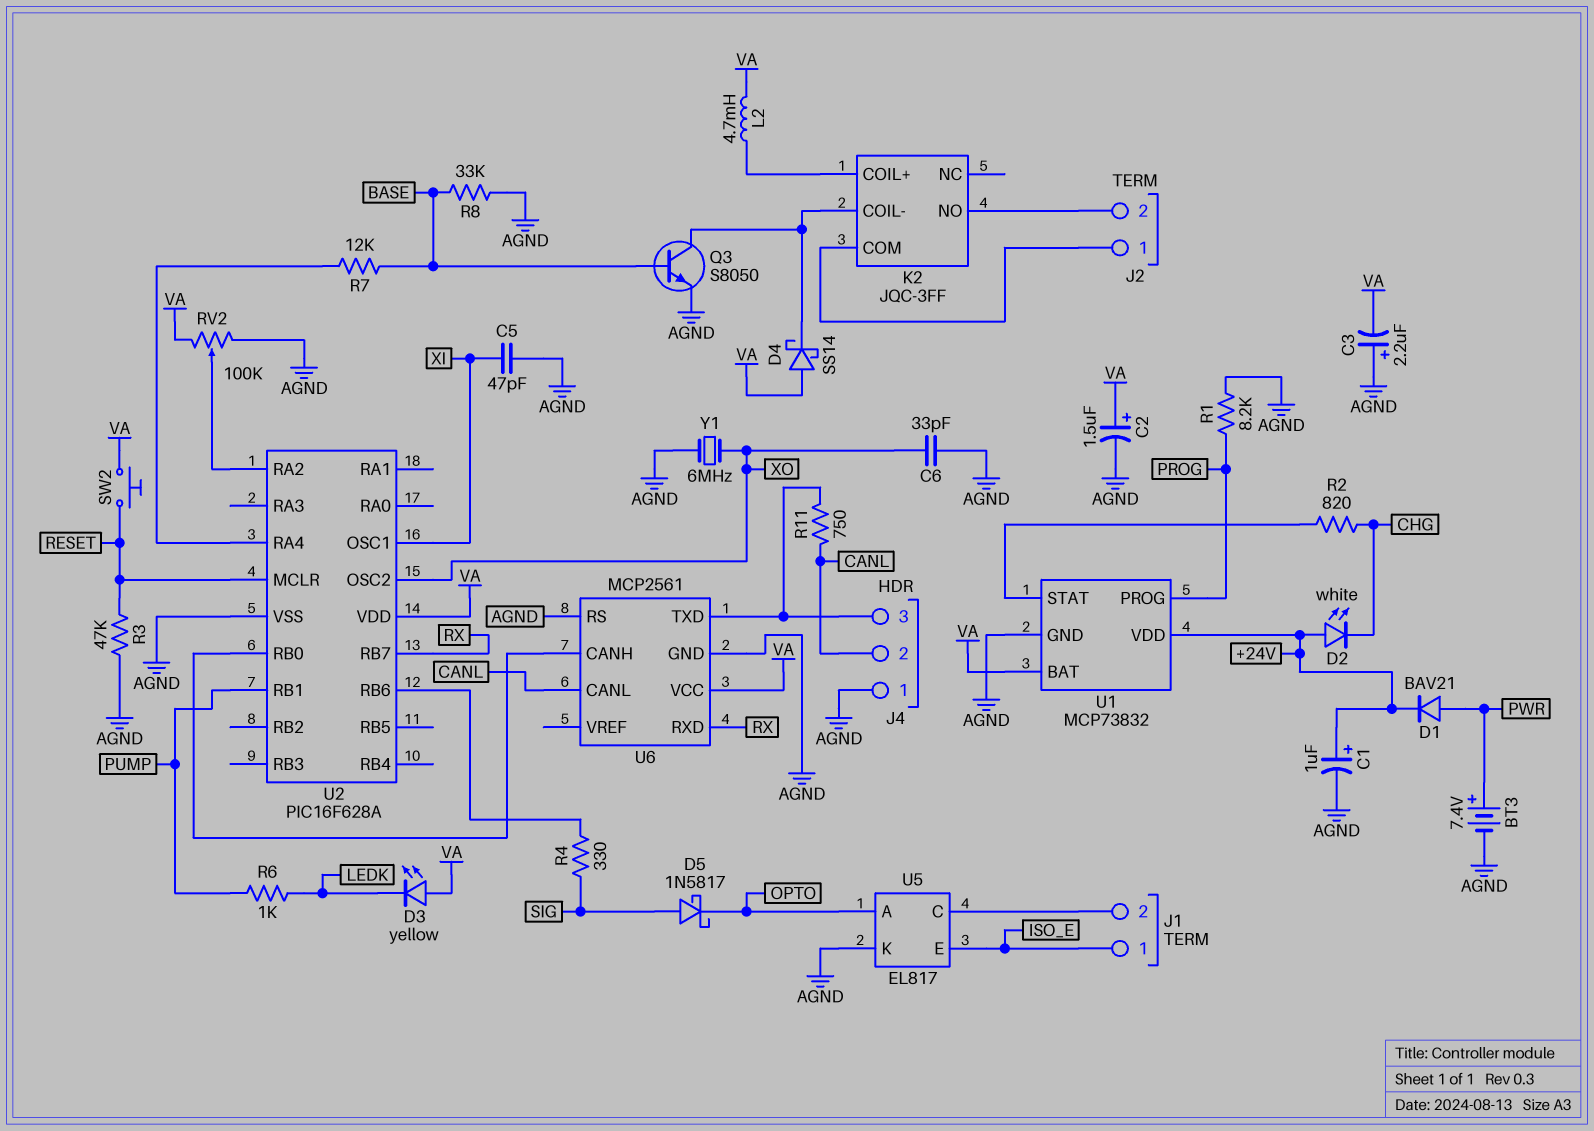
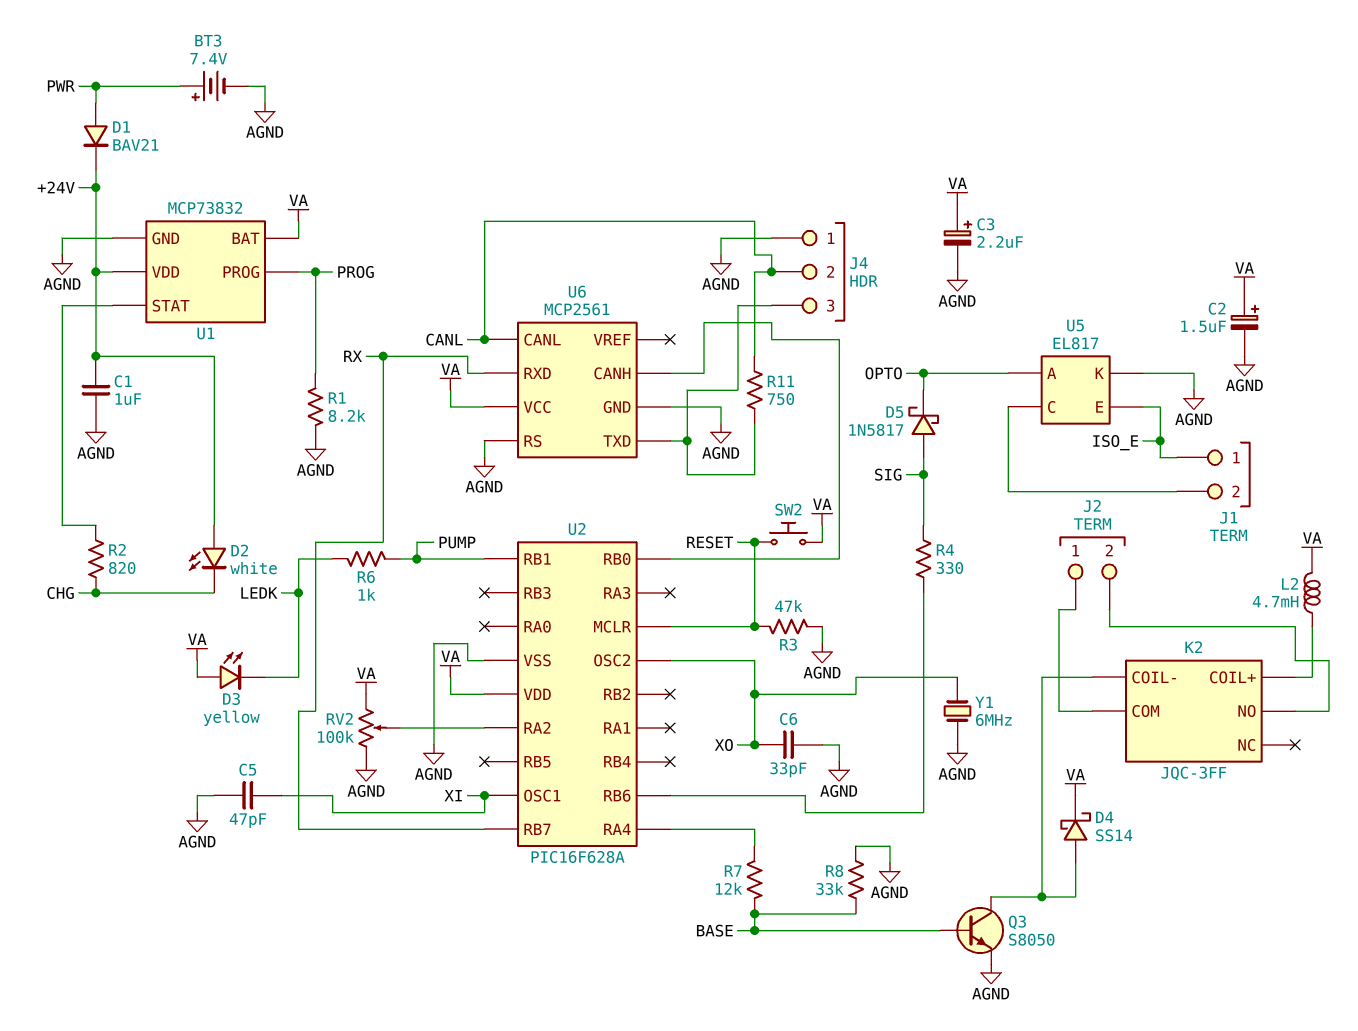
C1: 1uF (plus +24V, minus AGND) -> 1uF (+24V, AGND)
C3: 2.2uF (plus AGND, minus VA) -> 2.2uF (plus VA, minus AGND)
D4: schottky SS14 (A VA, K K2/COIL-) -> schottky SS14 (A K2/COIL-, K VA)

